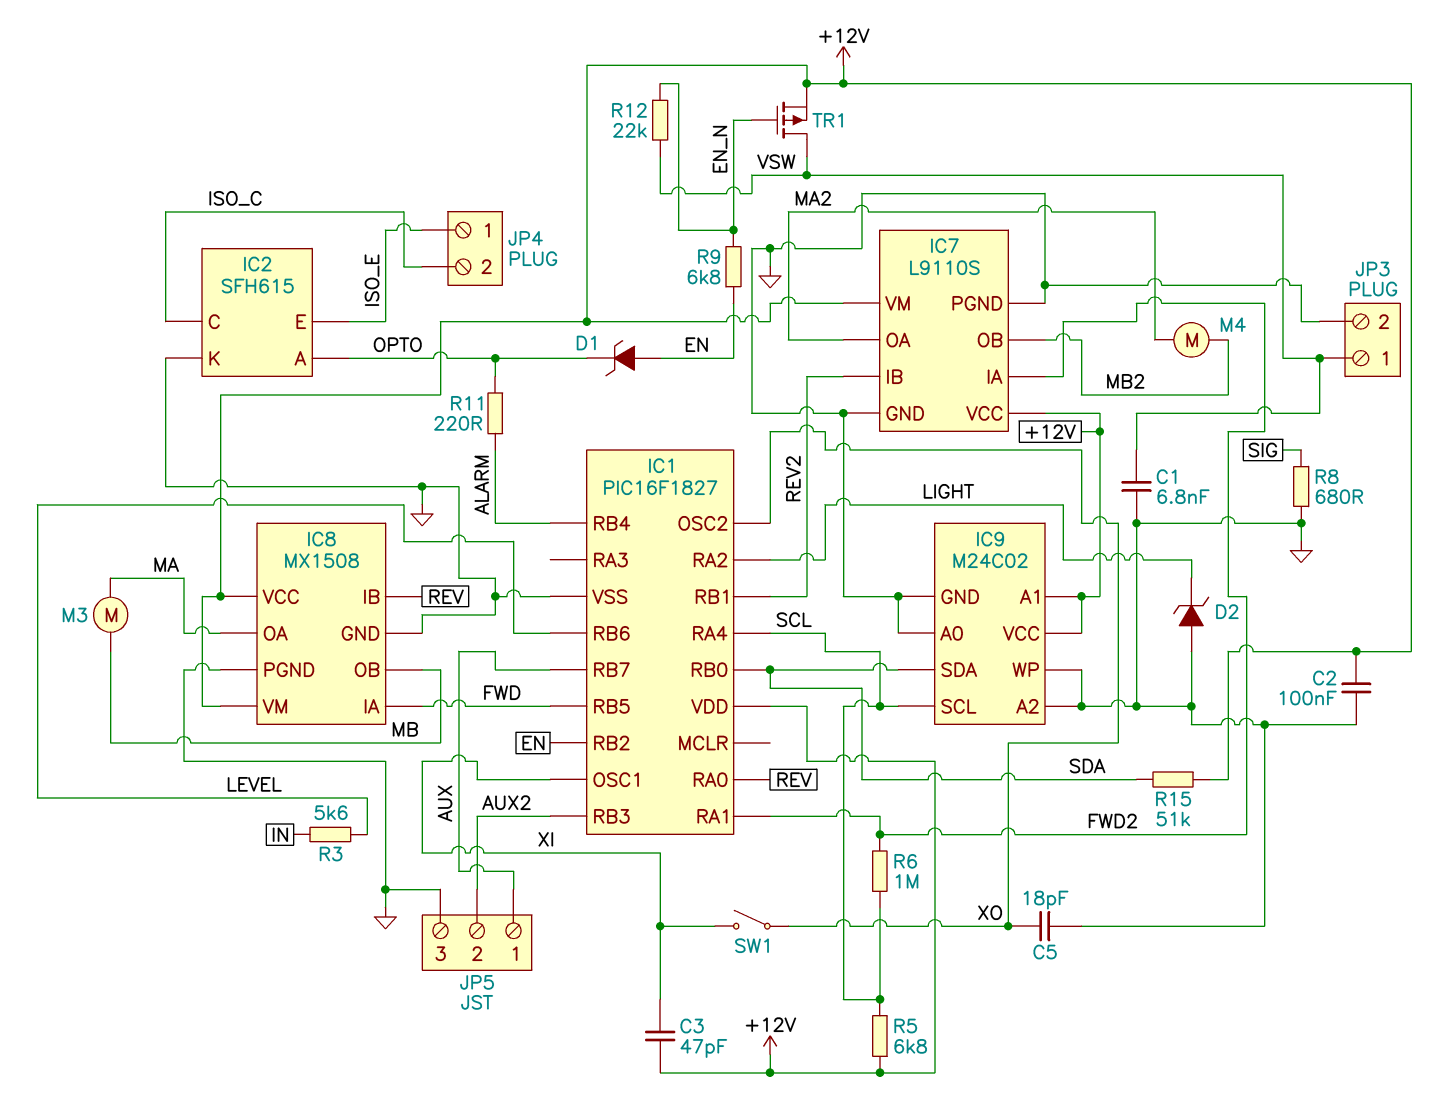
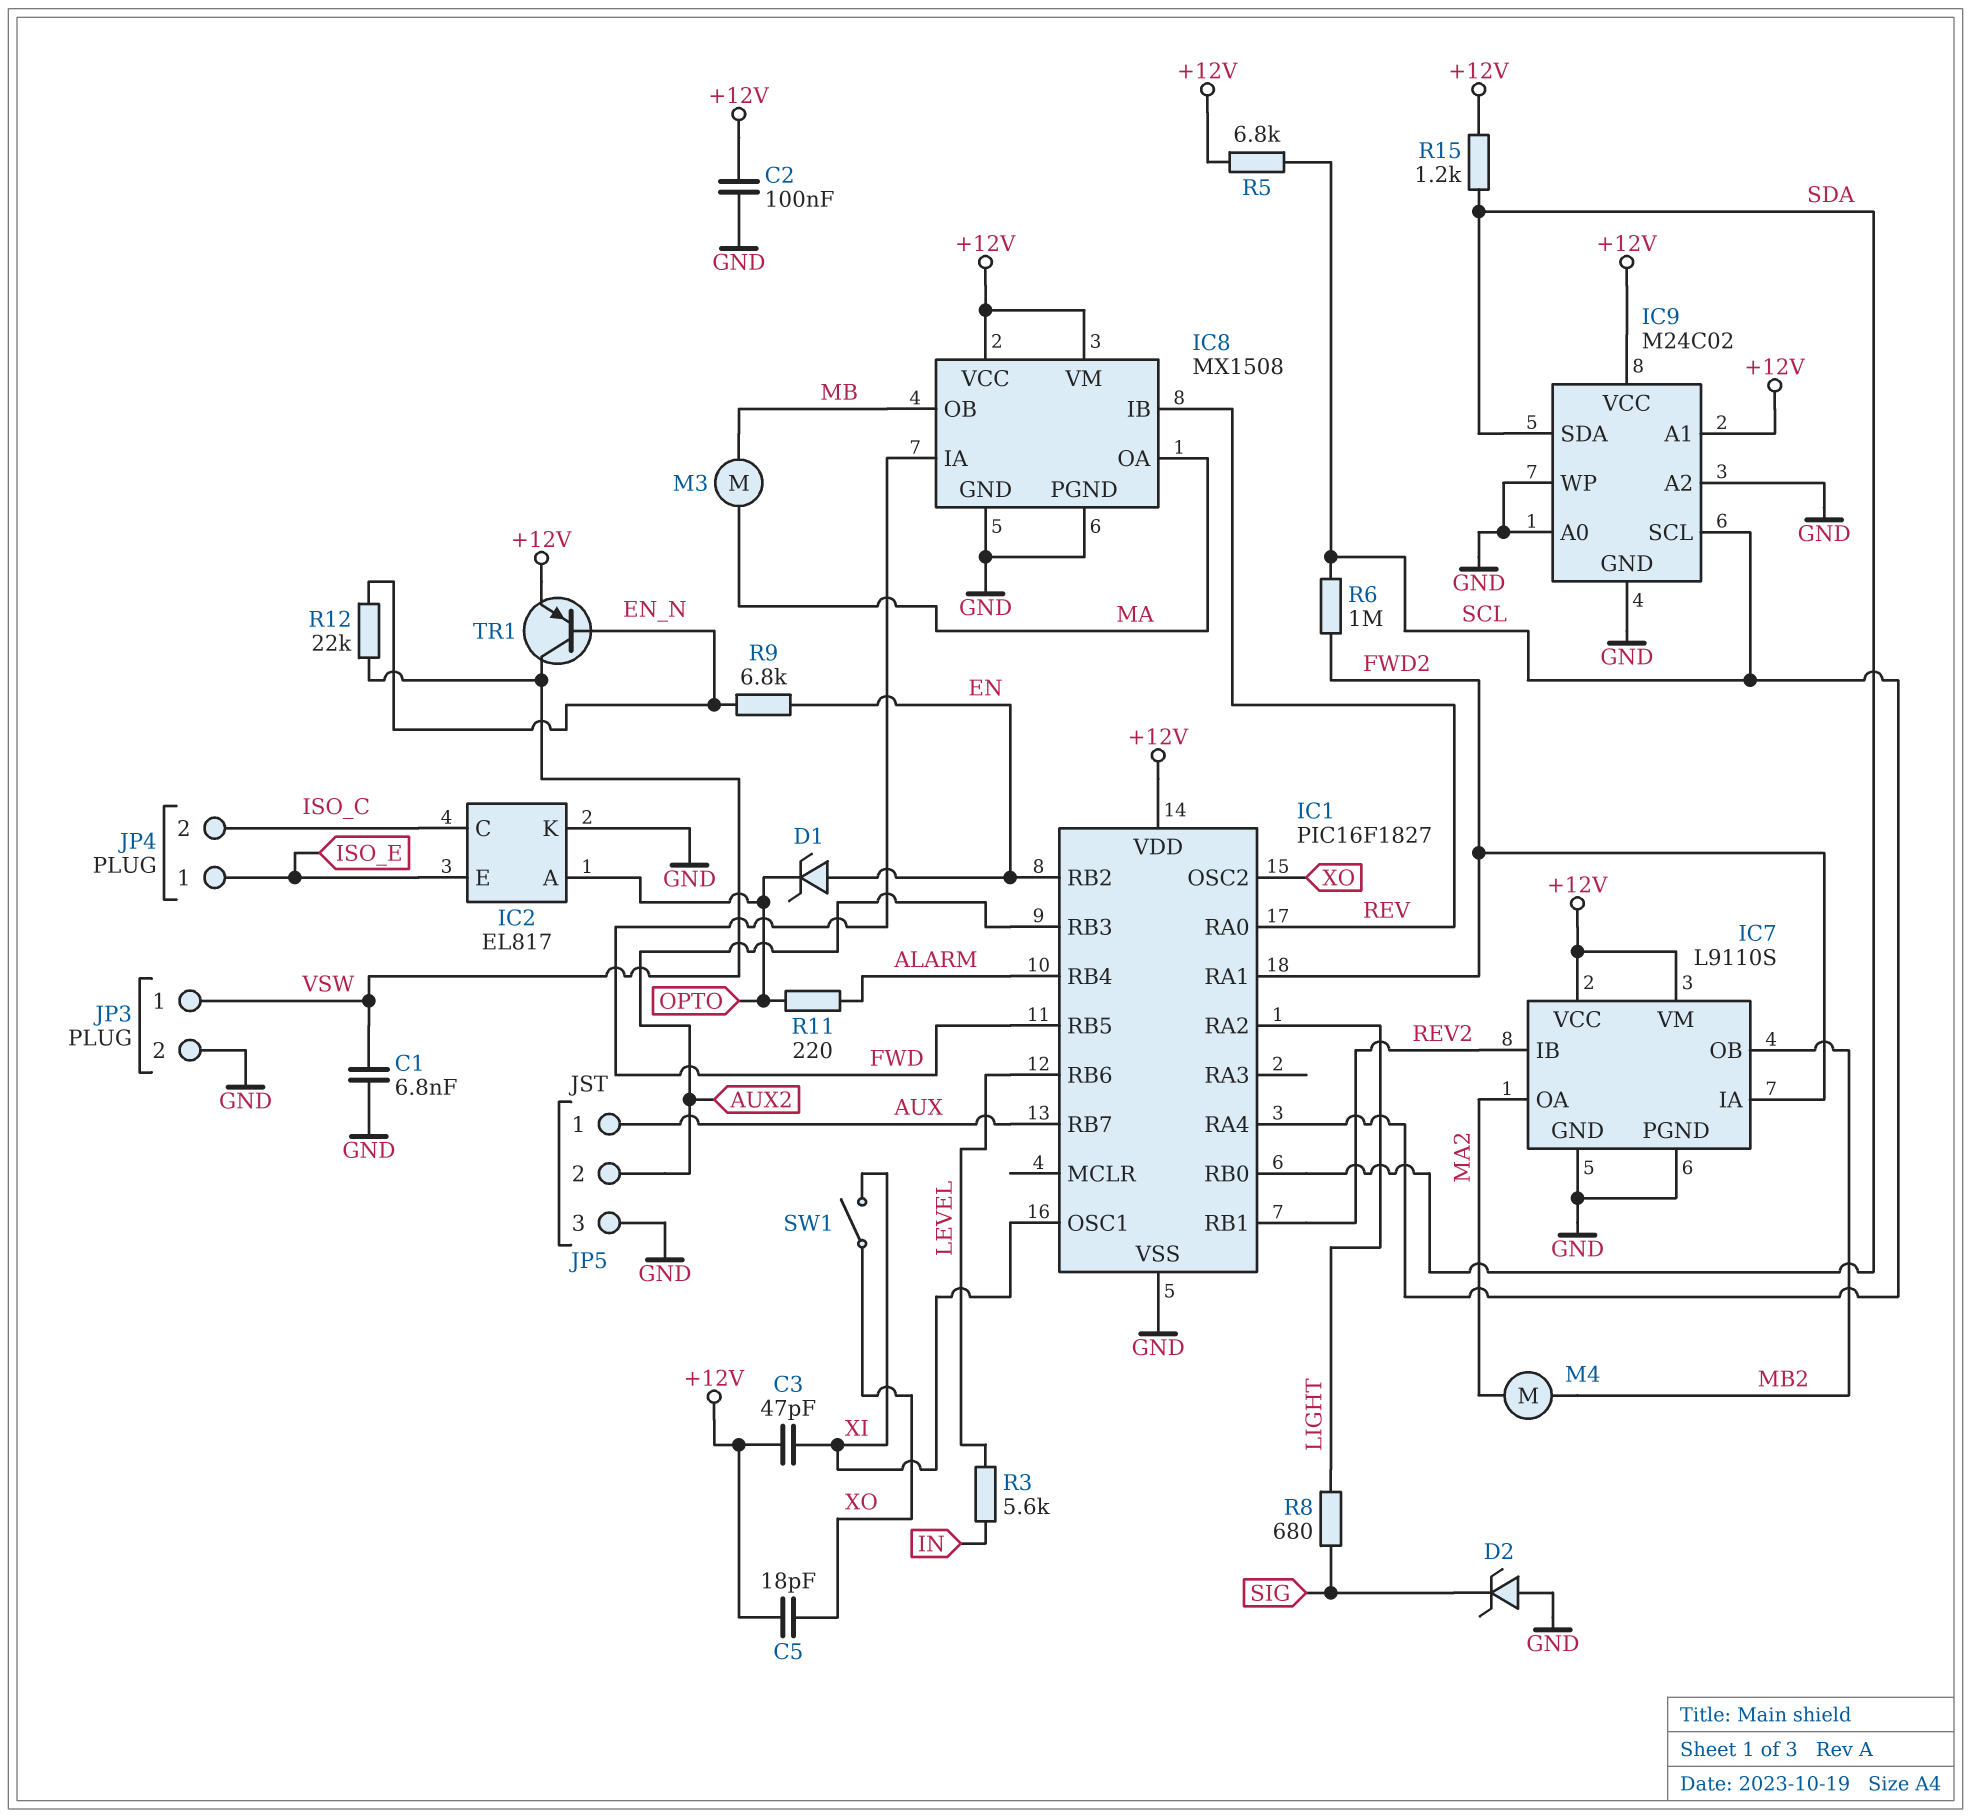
C5: 18pF (GND, XO) -> 18pF (+12V, XO)
D2: zener (A GND, K LIGHT) -> zener (A GND, K SIG)
IC2: SFH615 -> EL817
R8: 680 (GND, SIG) -> 680 (LIGHT, SIG)
R15: 51k (+12V, SDA) -> 1.2k (+12V, SDA)
TR1: PMOS (G EN_N, D VSW, S +12V) -> PNP (B EN_N, C VSW, E +12V)

